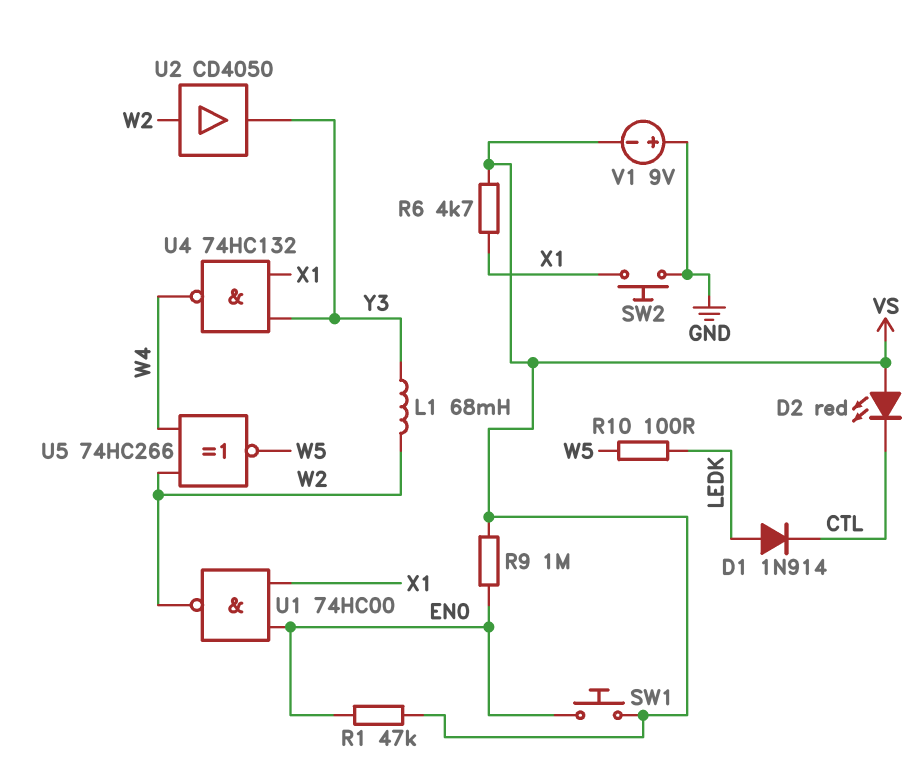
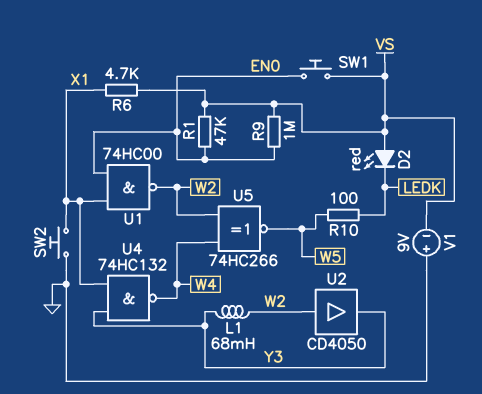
D1: diode 1N914 (A LEDK, K CTL) -> none
D2: LED red (A VS, K CTL) -> LED red (A VS, K LEDK)

